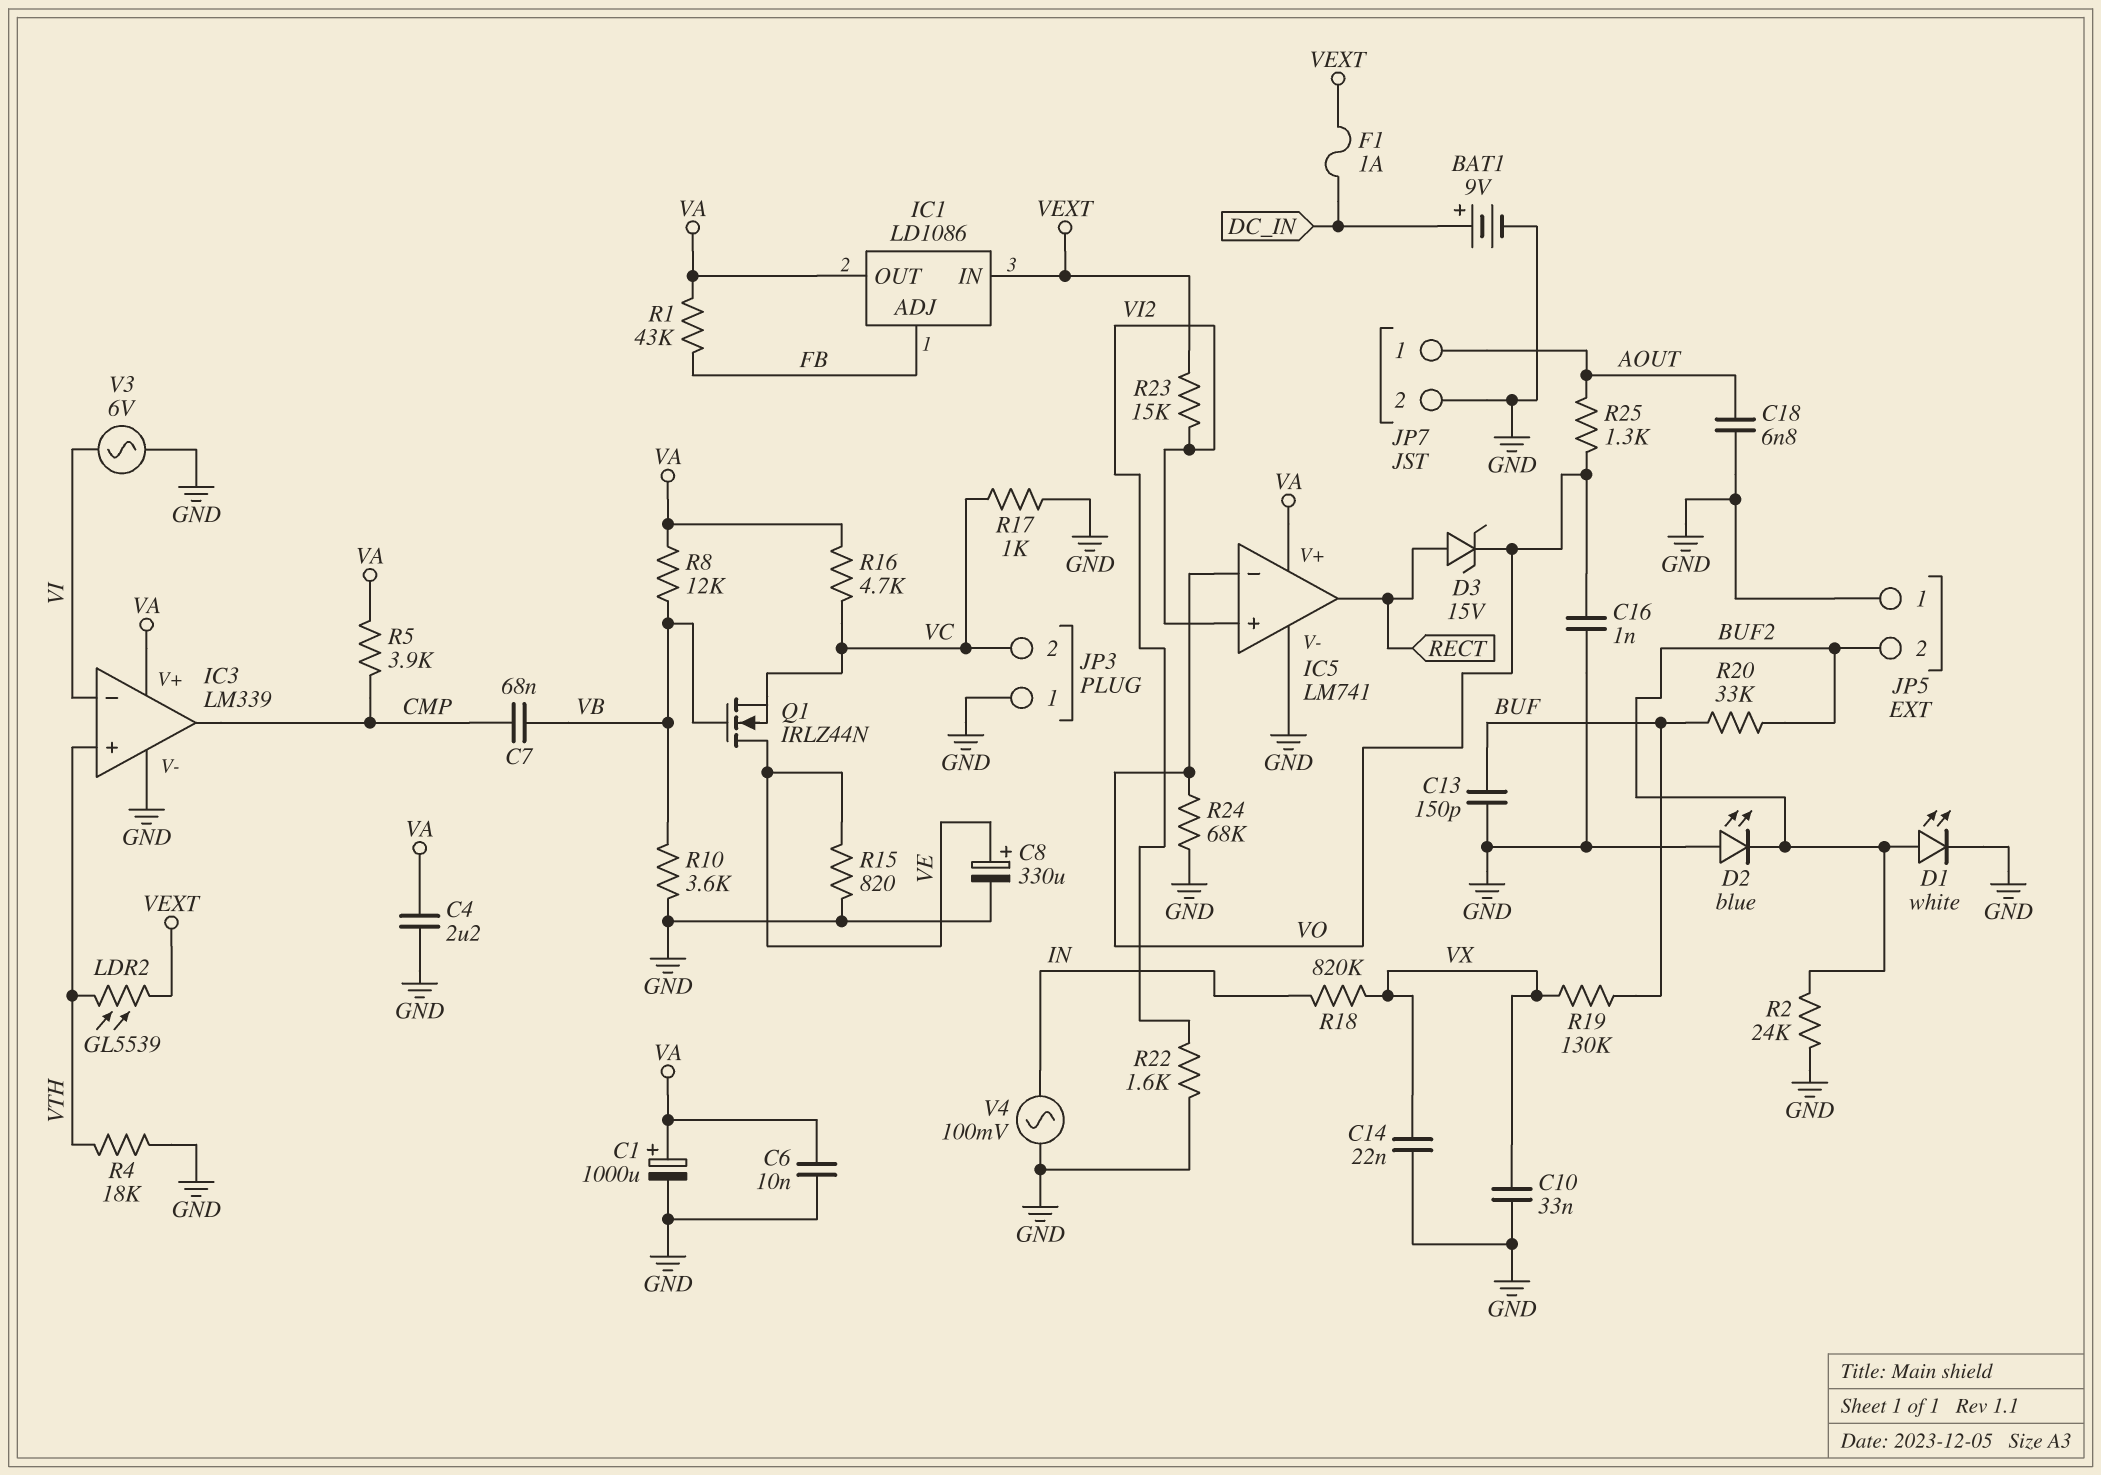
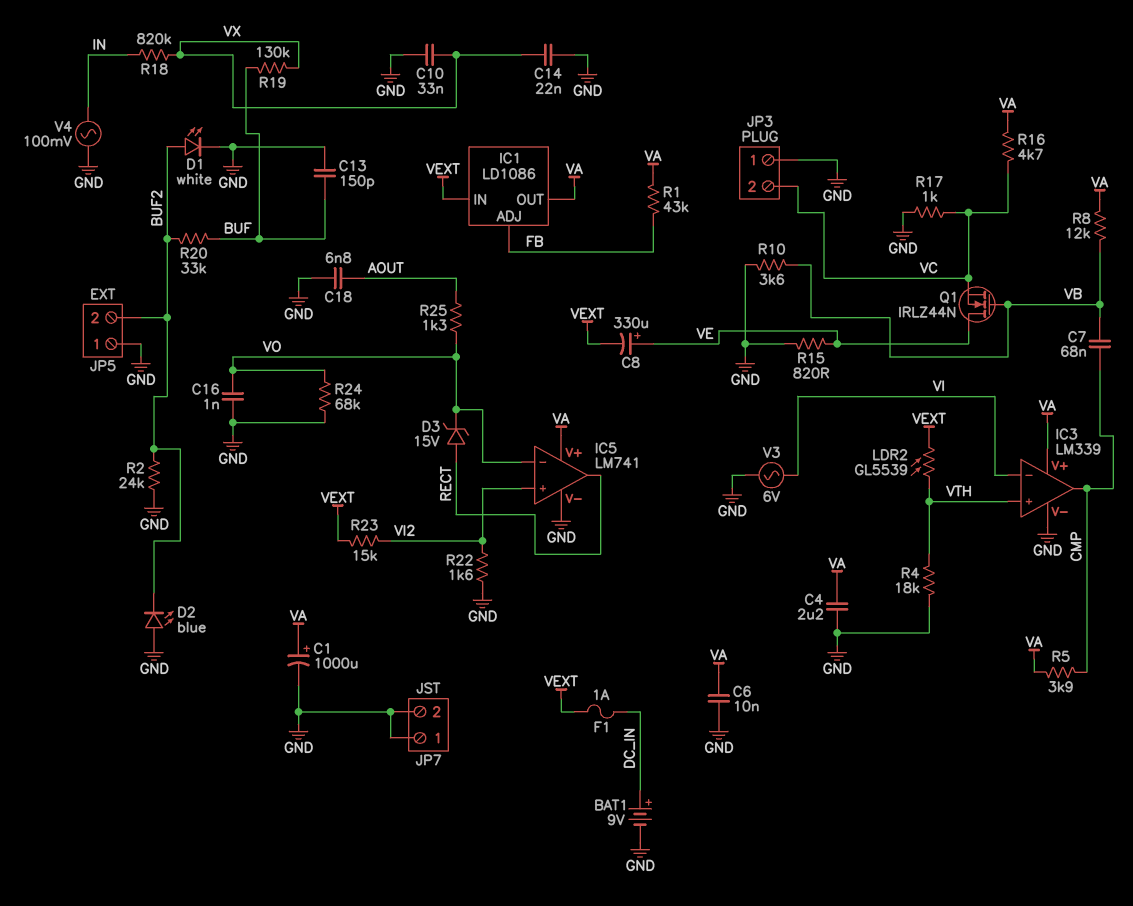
C8: 330uF (plus VE, minus GND) -> 330uF (plus VE, minus VEXT)
JP7 pin 1: AOUT -> GND

